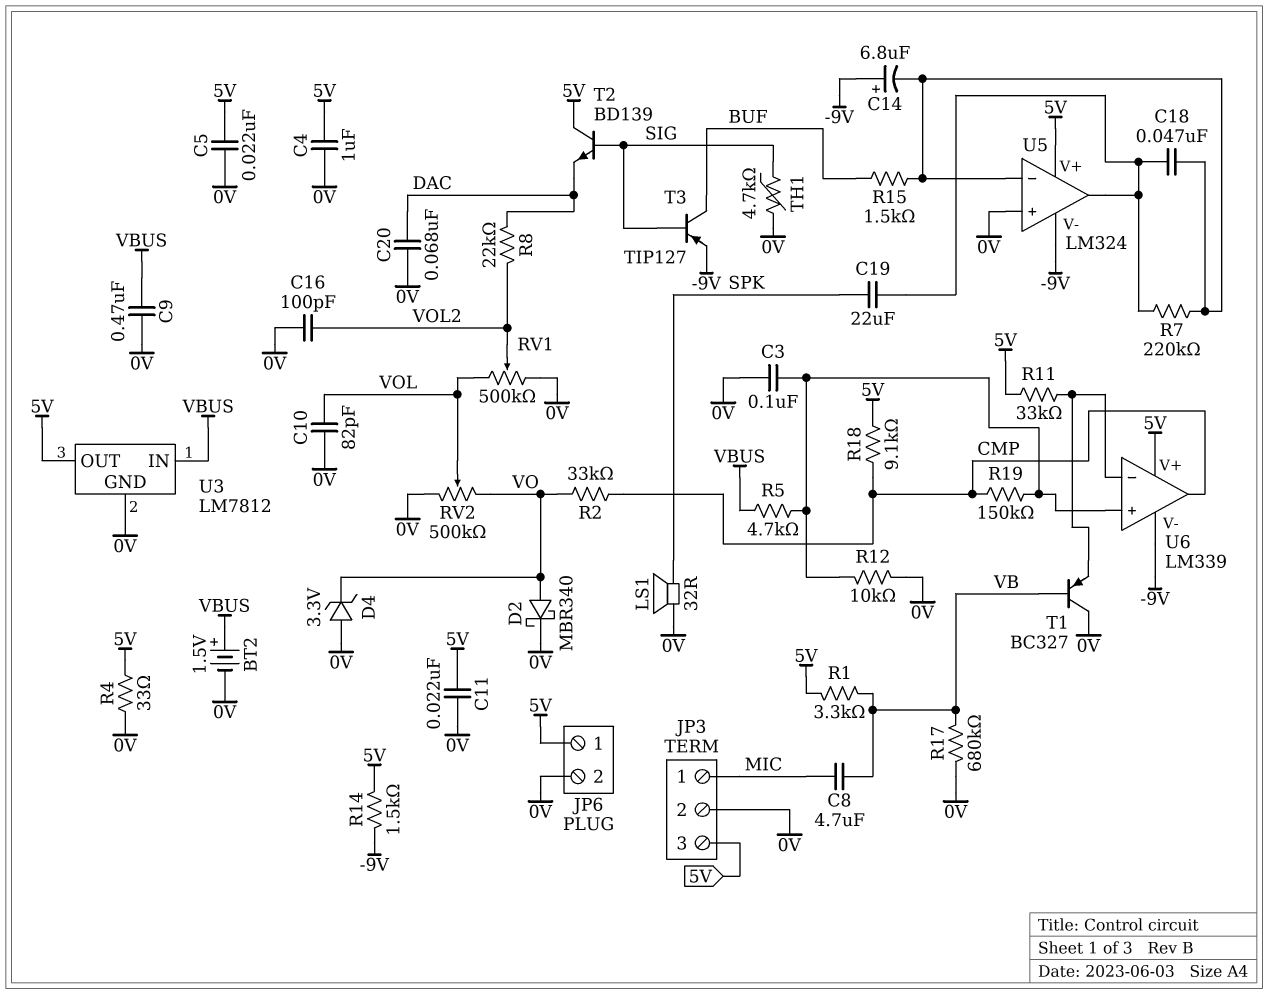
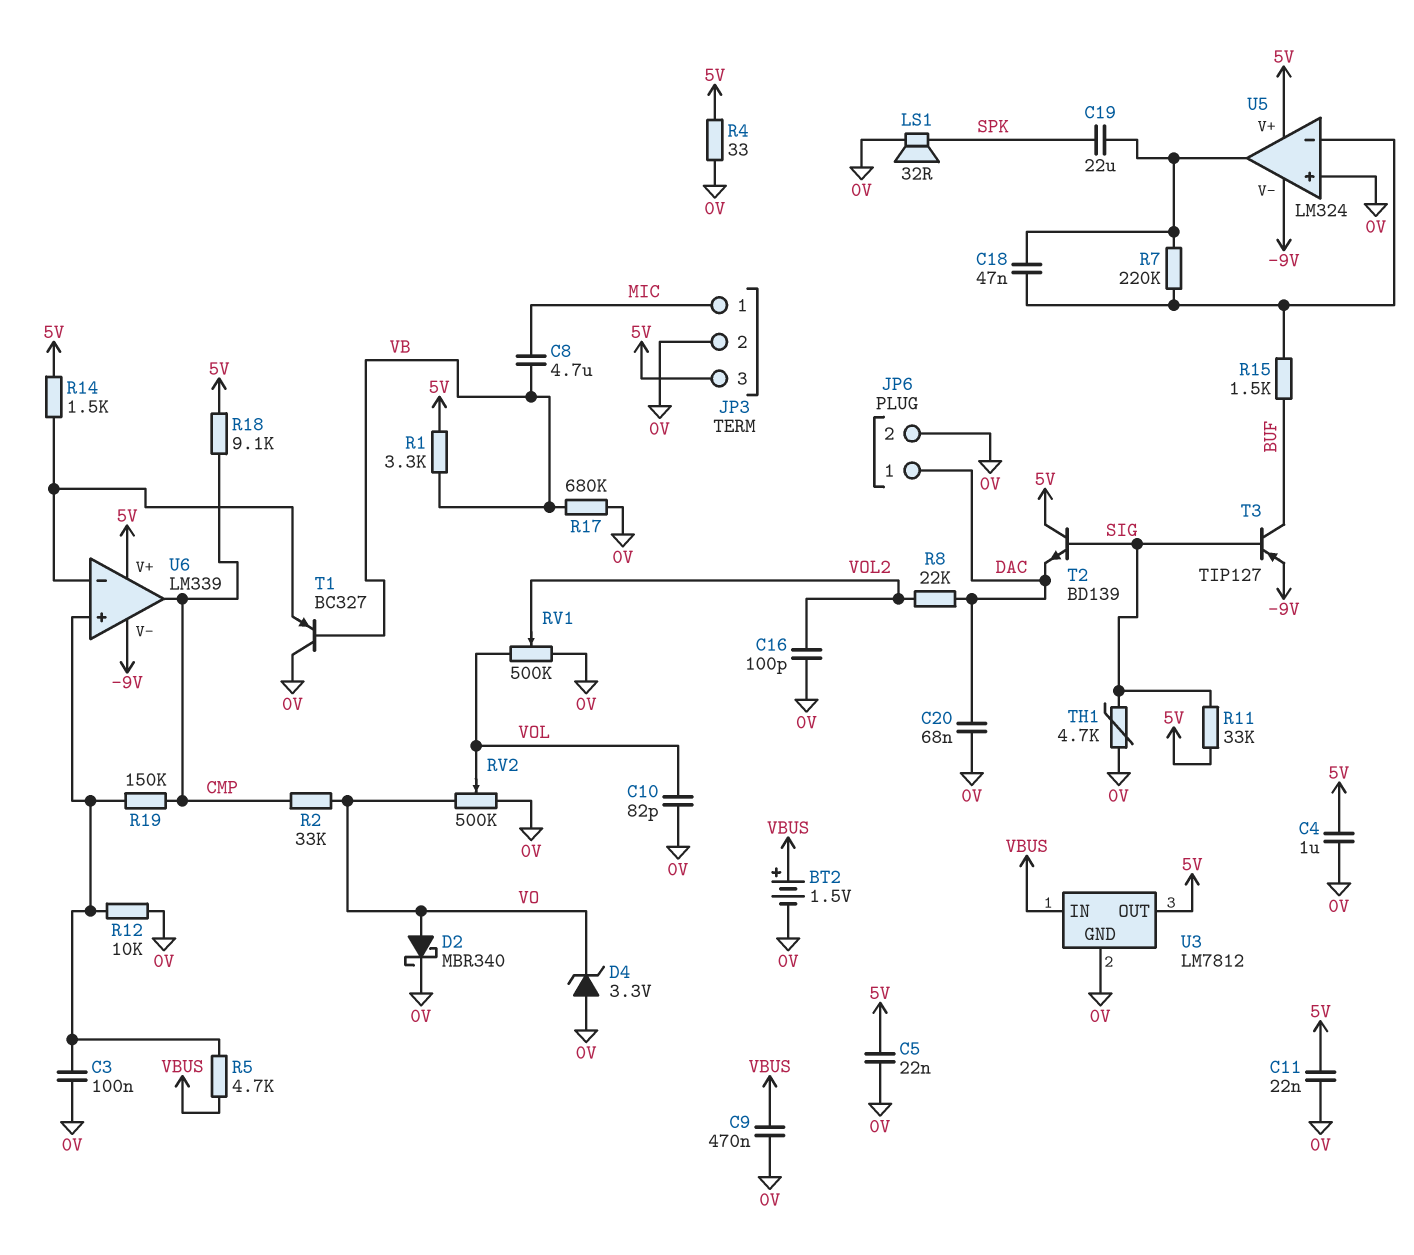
C14: 6.8uF (plus -9V, minus U5/in-) -> none
JP6 pin 1: 5V -> DAC
R11: 33k (5V, U6/in-) -> 33k (5V, SIG)
R14: 1.5k (-9V, 5V) -> 1.5k (5V, U6/in-)

